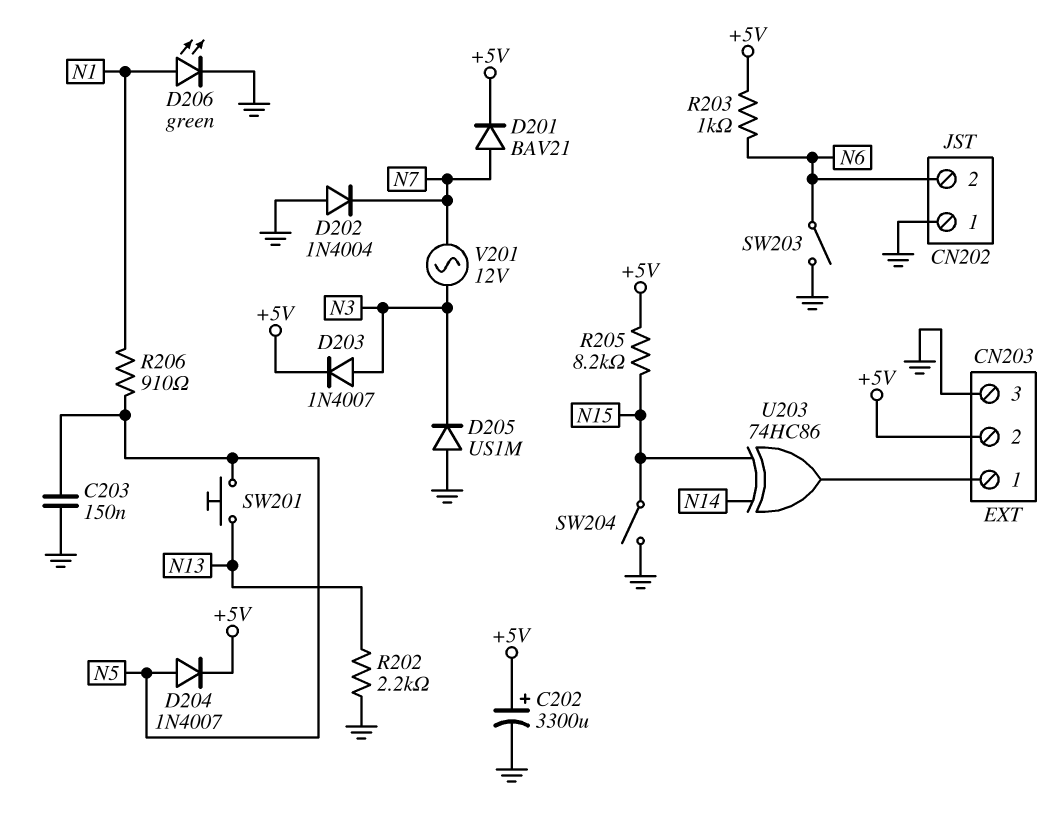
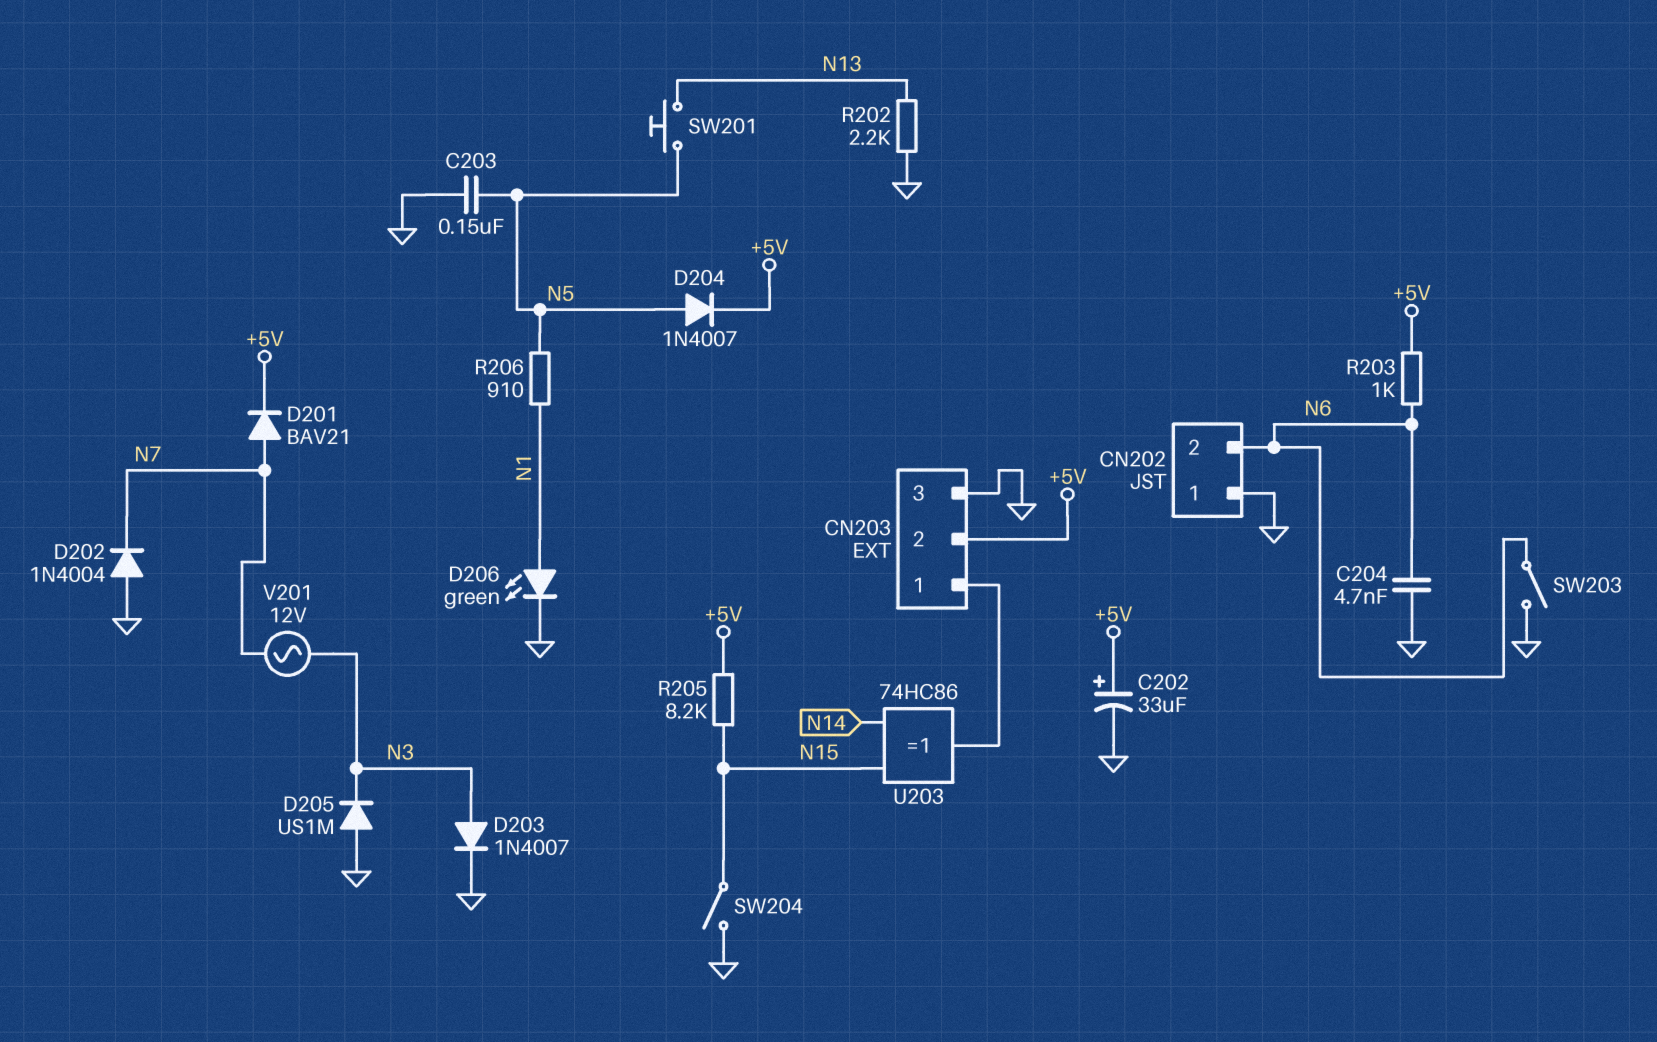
C202: 3300uF (plus +5V, minus GND) -> 33uF (plus +5V, minus GND)
C204: none -> 4.7nF (GND, N6)
D203: diode 1N4007 (A N3, K +5V) -> diode 1N4007 (A N3, K GND)

